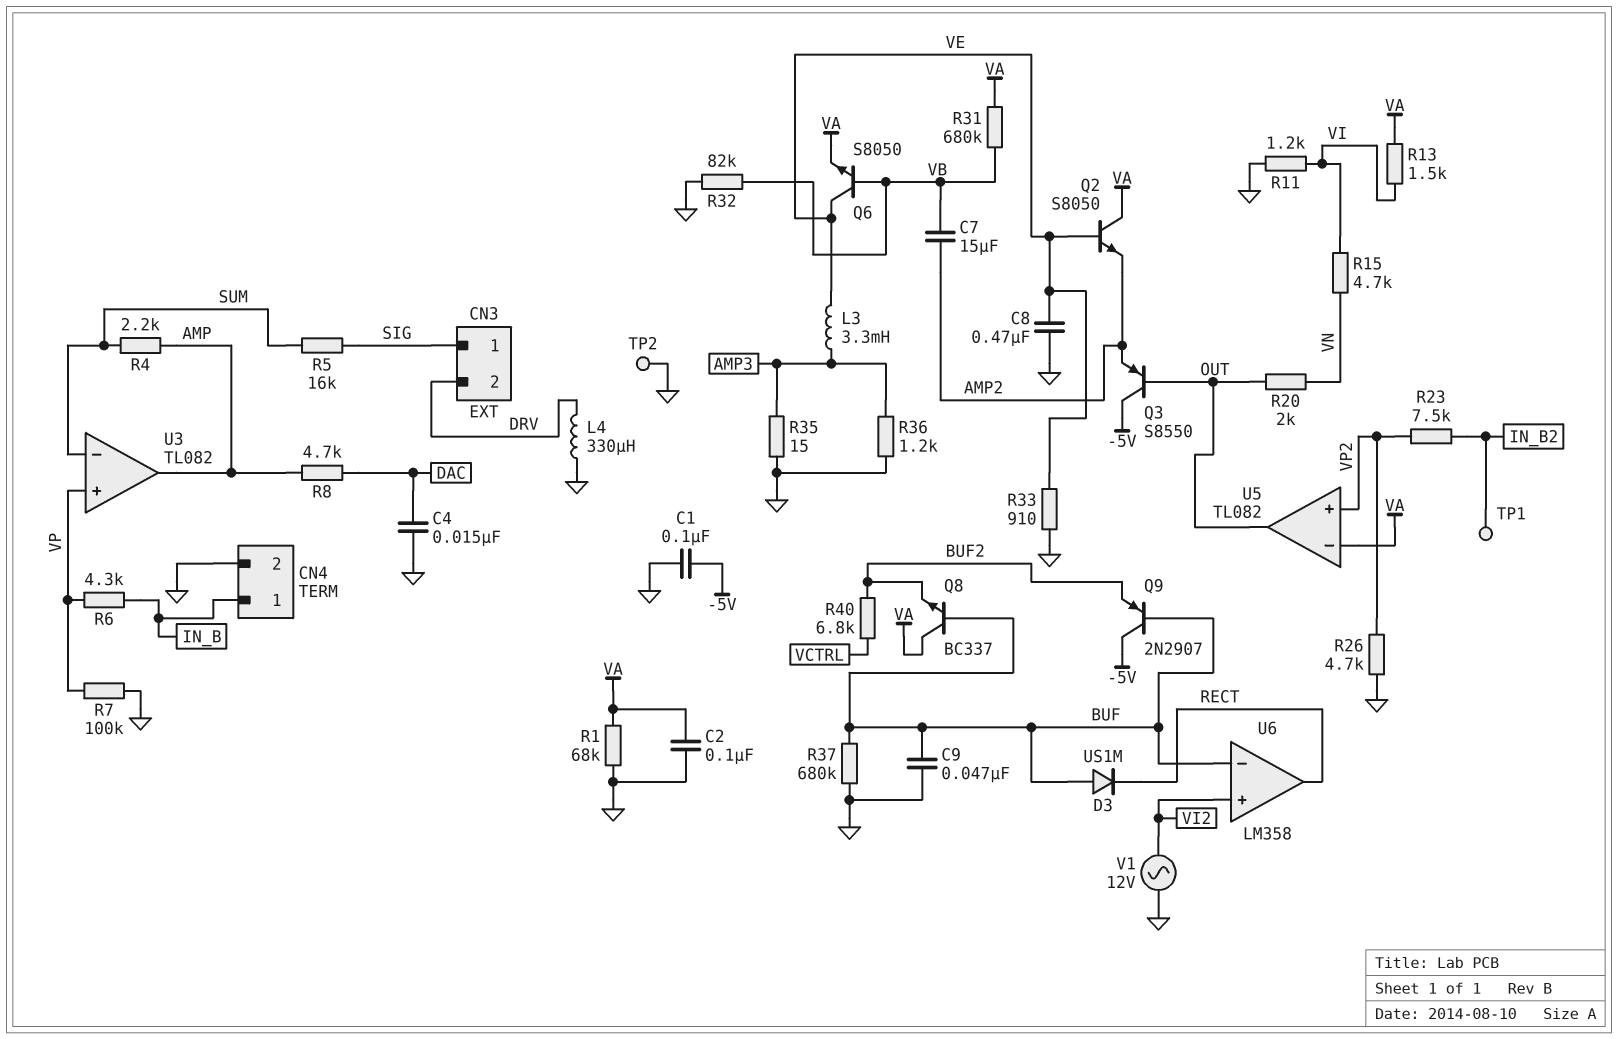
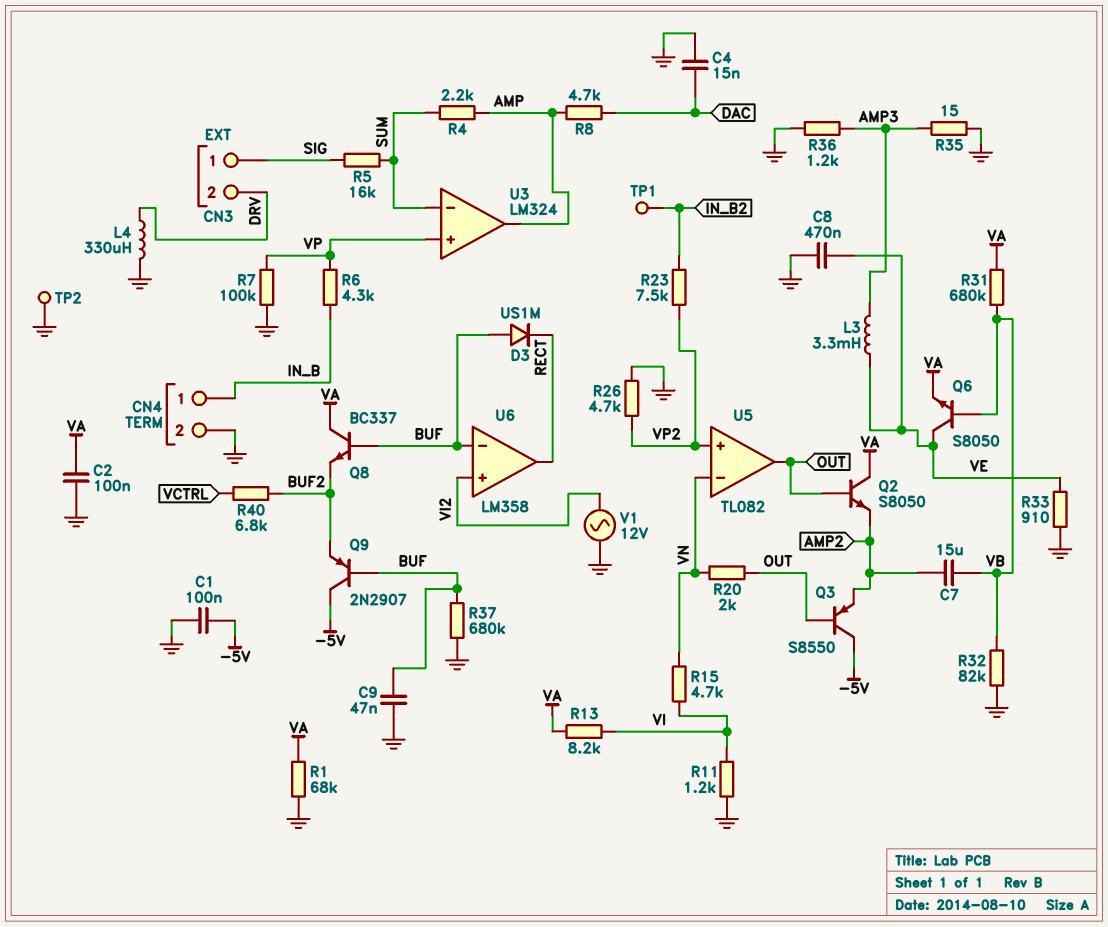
Q2: NPN S8050 (B VE, C VA, E AMP2) -> NPN S8050 (B OUT, C VA, E AMP2)
R13: 1.5k (VA, VI) -> 8.2k (VA, VI)
U3: TL082 -> LM324
U5 pin in-: VA -> VN

